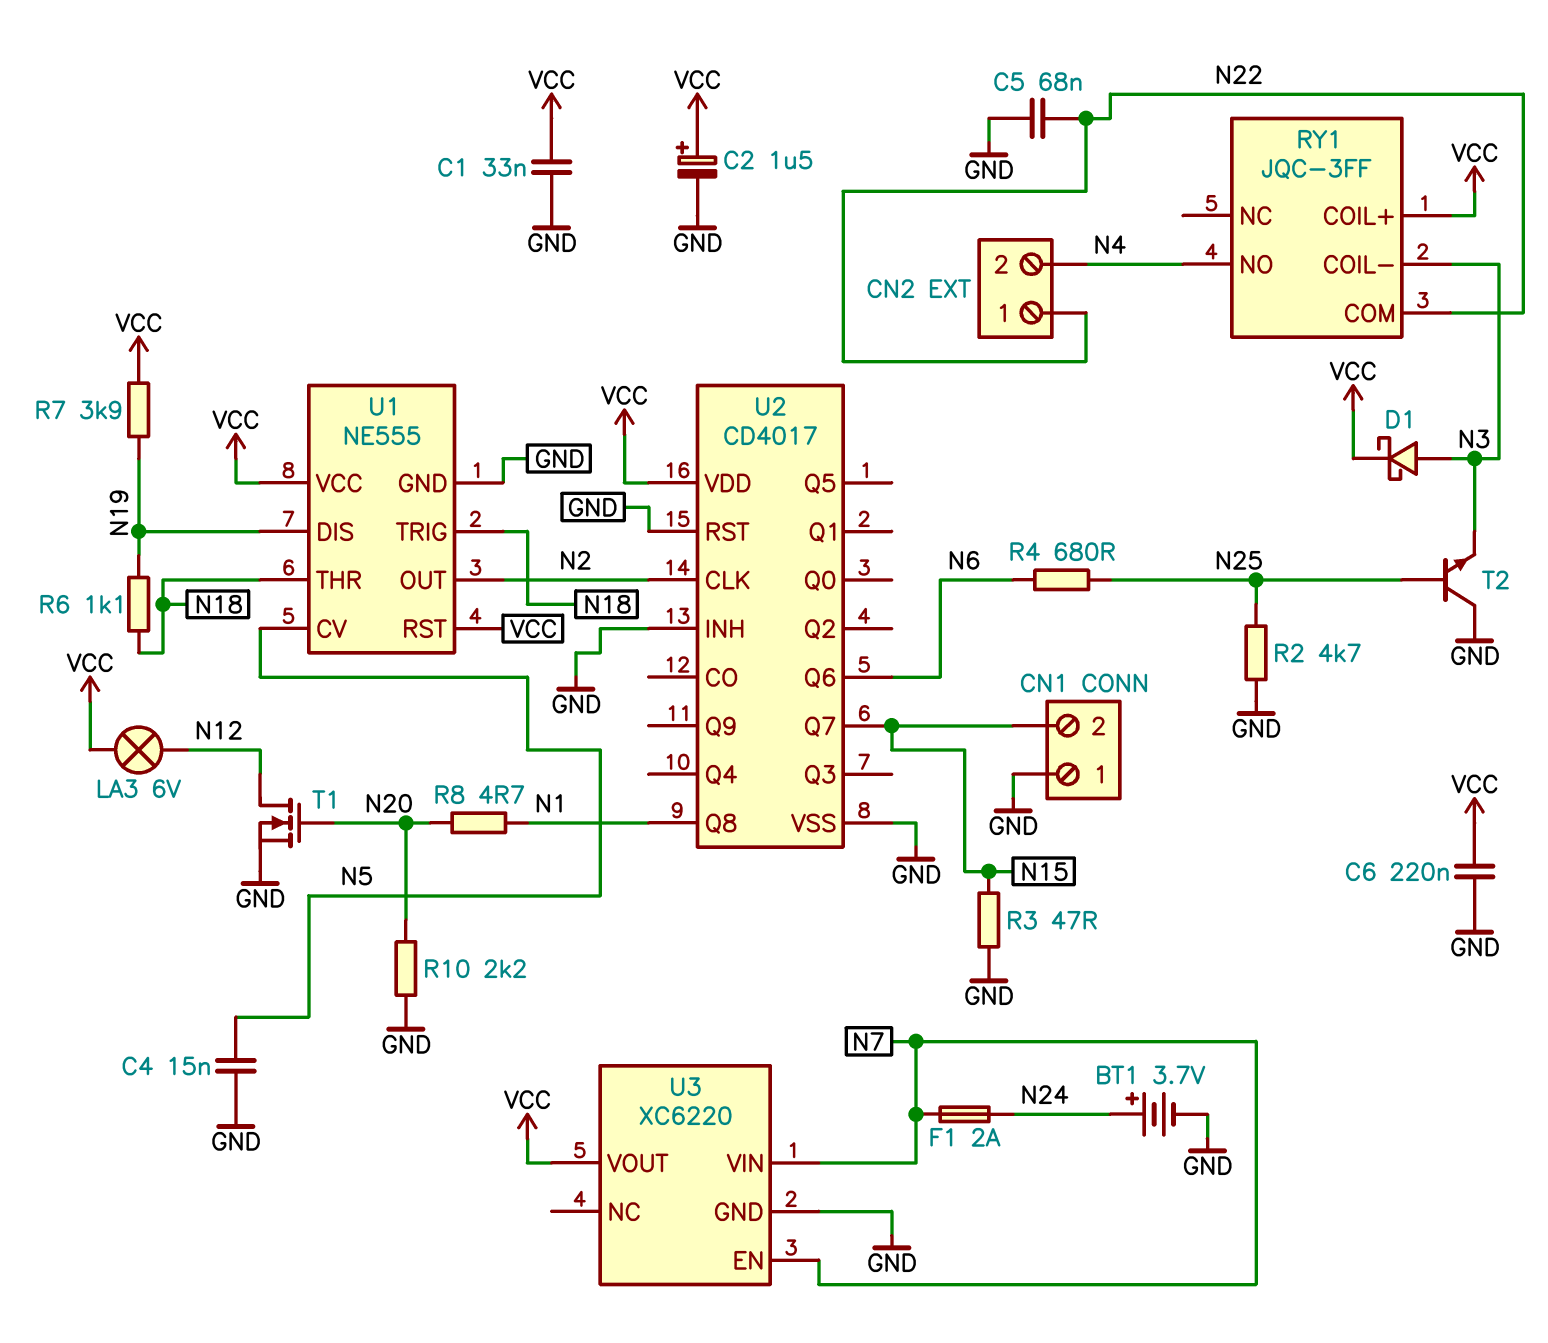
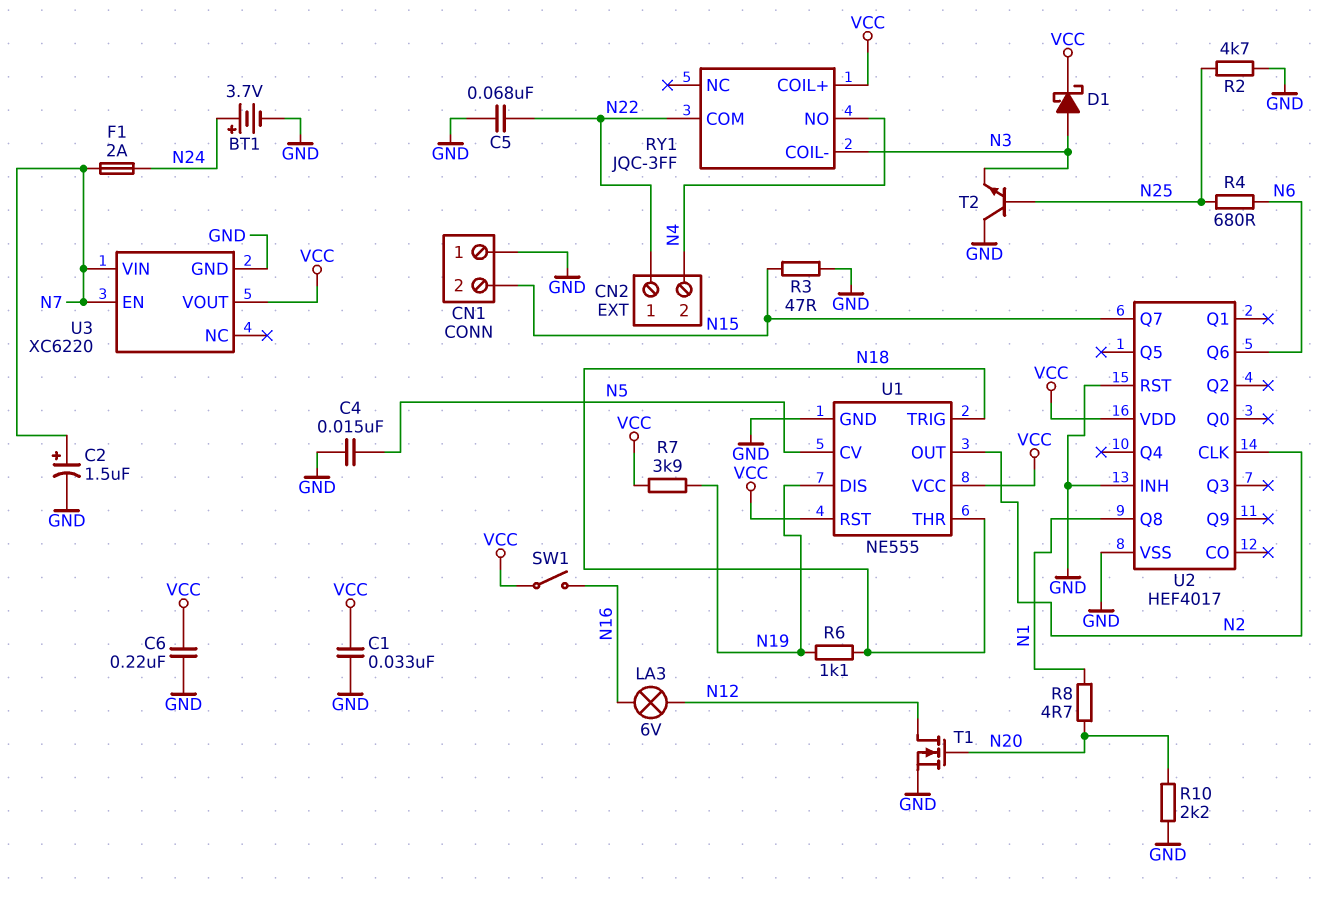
C2: 1.5uF (plus VCC, minus GND) -> 1.5uF (plus N7, minus GND)
LA3: lamp 6V (N12, VCC) -> lamp 6V (N12, N16)
SW1: none -> switch (N16, VCC)
U2: CD4017 -> HEF4017

